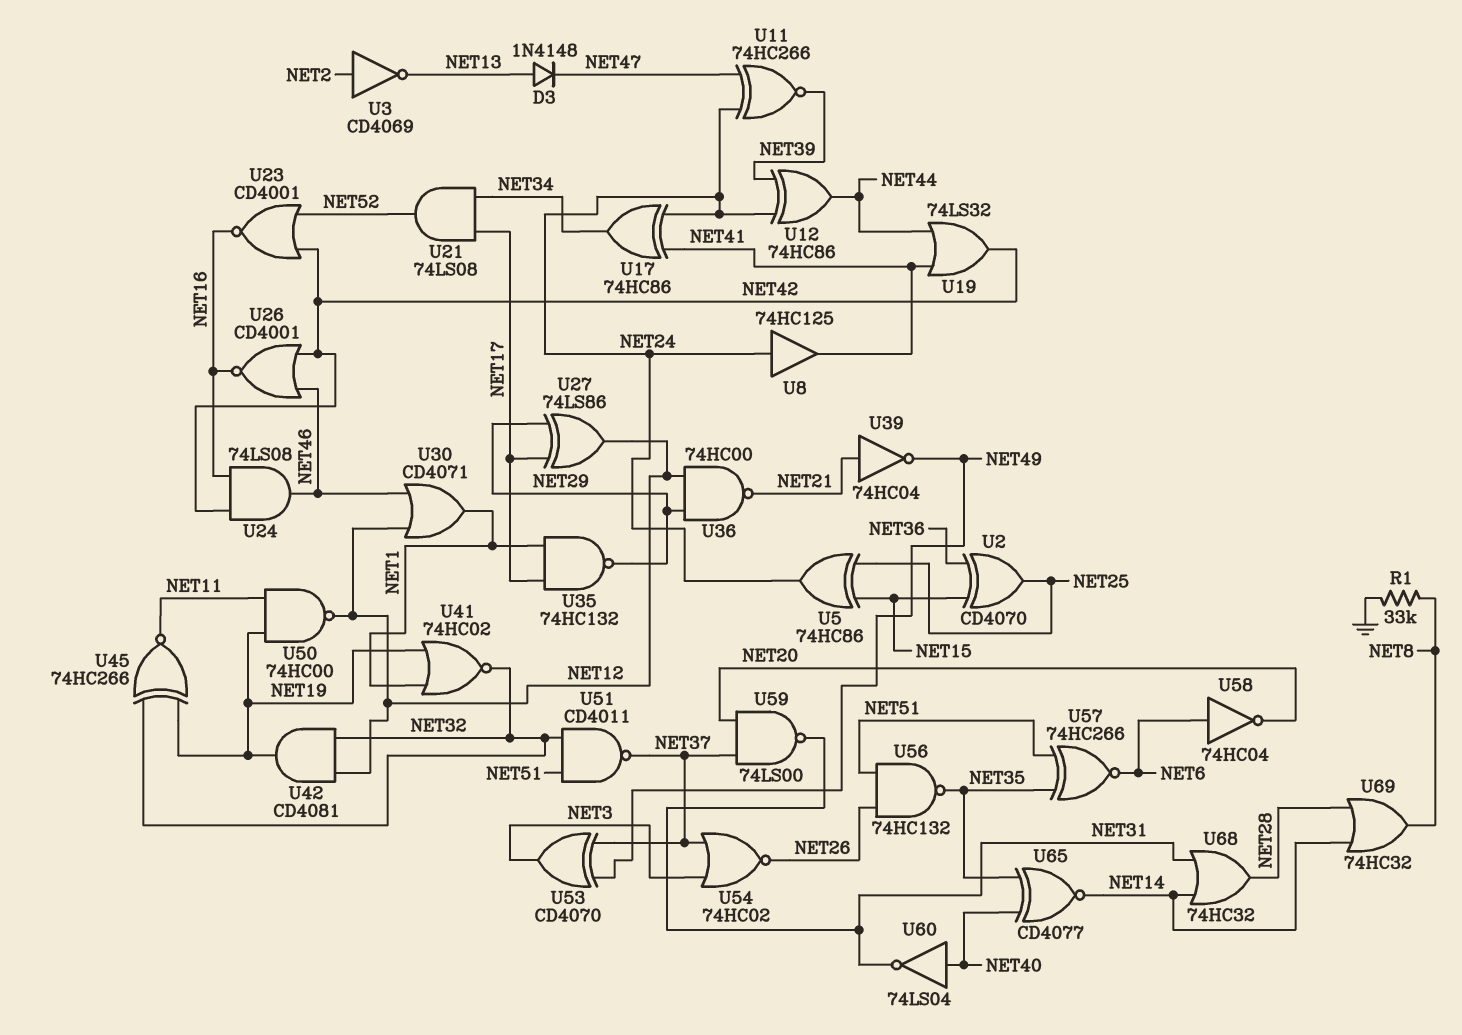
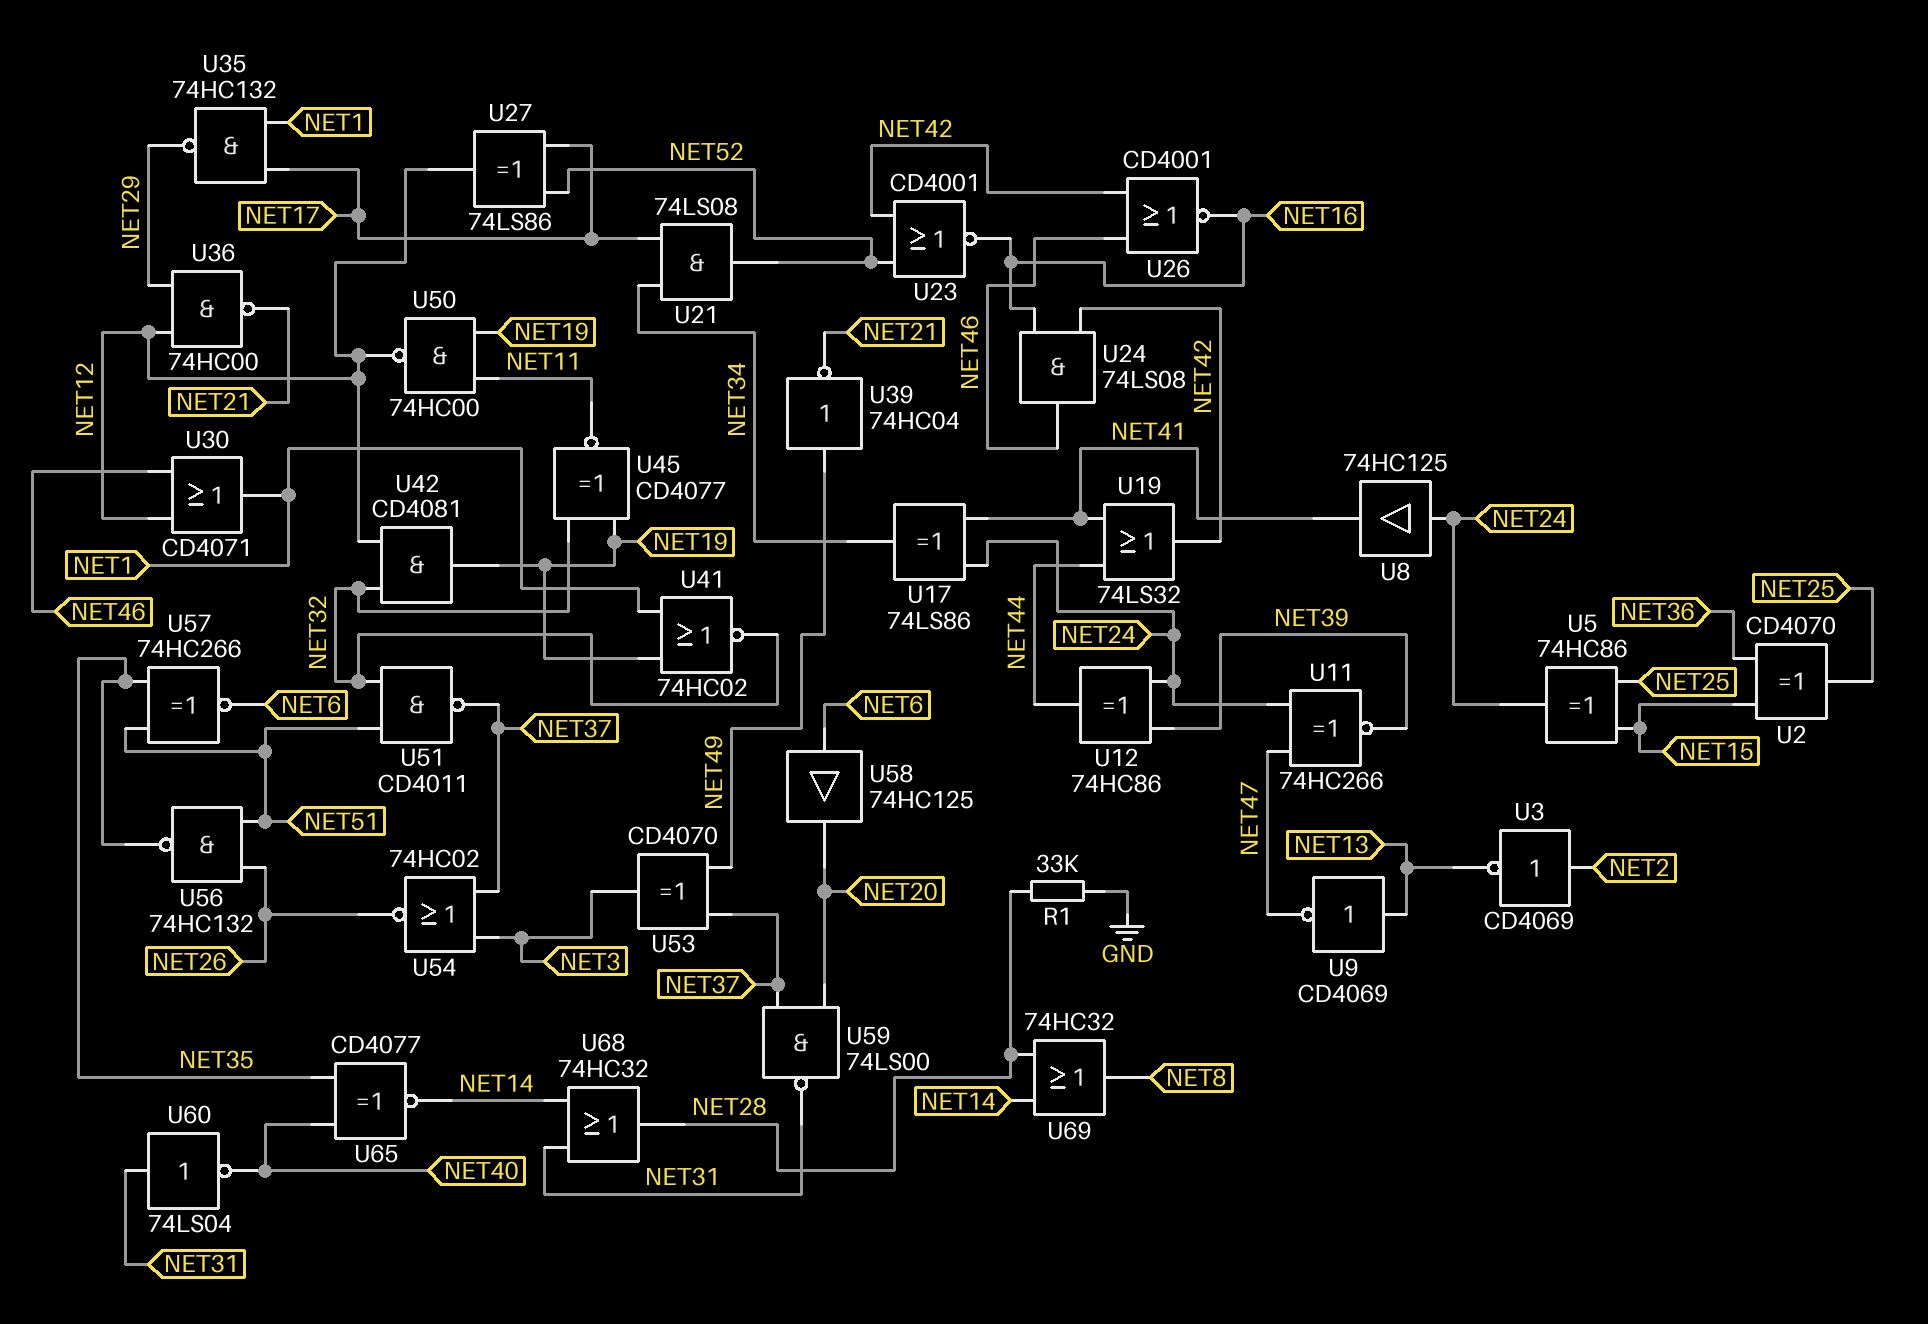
D3: diode 1N4148 (A NET13, K NET47) -> none
R1: 33k (GND, NET8) -> 33k (GND, NET28)
U9: none -> NOT CD4069 (in NET13, out NET47)
U17: XOR 74HC86 (in NET24, in NET41, out NET34) -> XOR 74LS86 (in NET24, in NET41, out NET34)
U27: XOR 74LS86 (in NET17, in NET29, out NET12) -> XOR 74LS86 (in NET17, in NET52, out NET12)
U39: NOT 74HC04 (in NET21, out NET49) -> NOT 74HC04 (in NET49, out NET21)
U45: XNOR 74HC266 (in NET19, in NET32, out NET11) -> XNOR CD4077 (in NET19, in NET32, out NET11)
U58: NOT 74HC04 (in NET6, out NET20) -> buffer 74HC125 (in NET6, out NET20)
U60: NOT 74LS04 (in NET40, out NET31) -> NOT 74LS04 (in NET31, out NET40)

